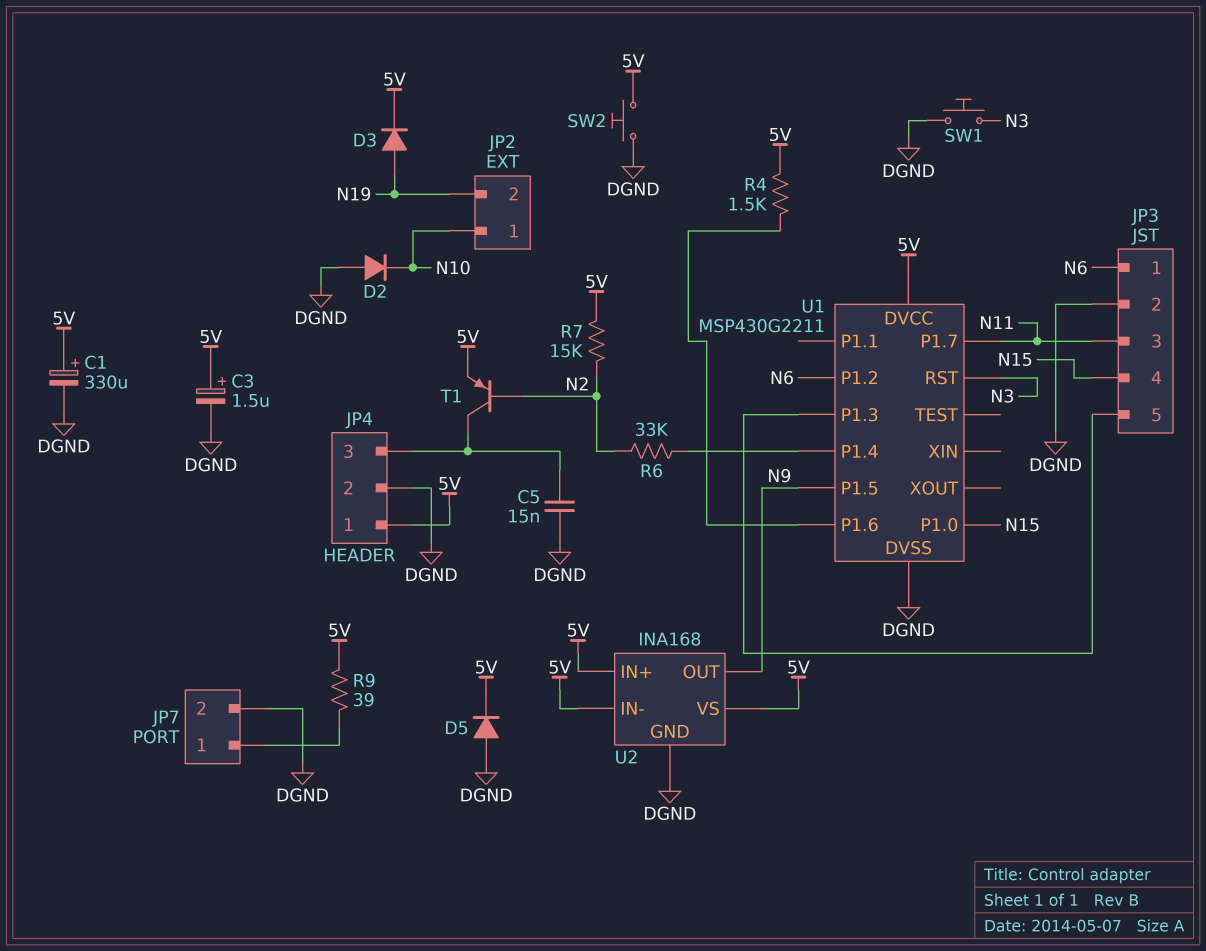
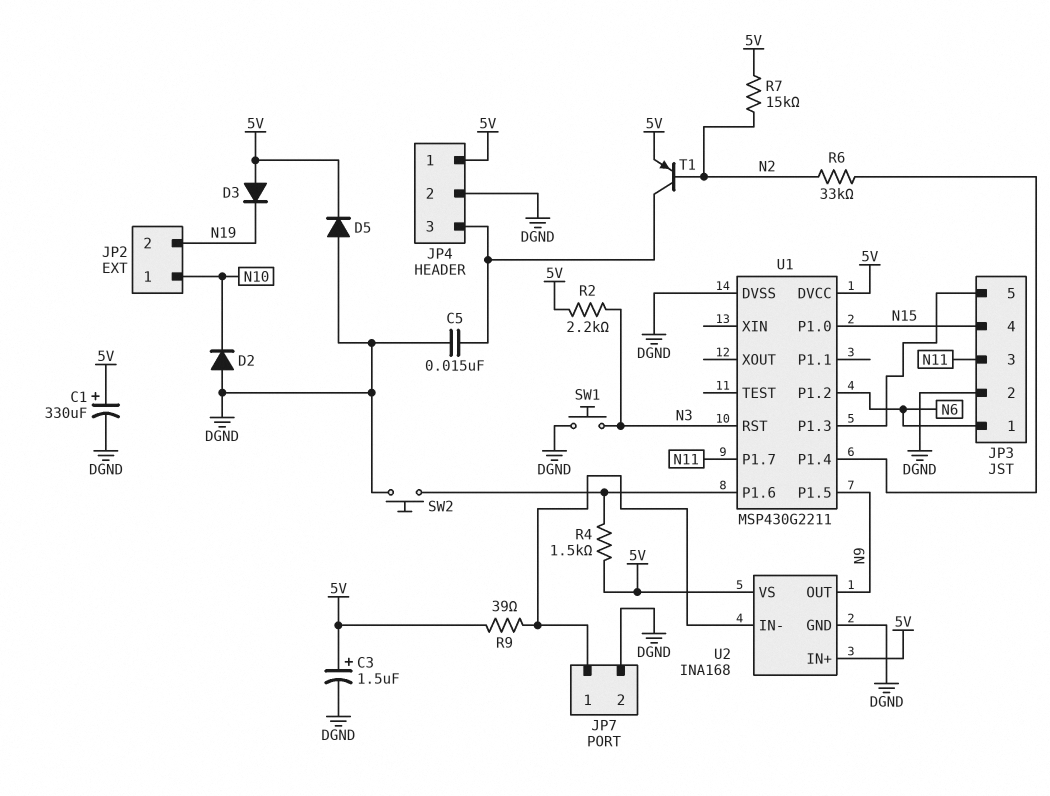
D3: diode (A N19, K 5V) -> diode (A 5V, K N19)
R2: none -> 2.2k (5V, N3)
SW2: button (5V, DGND) -> button (DGND, U1/P1.6)
U2 pin IN-: 5V -> JP7/1

